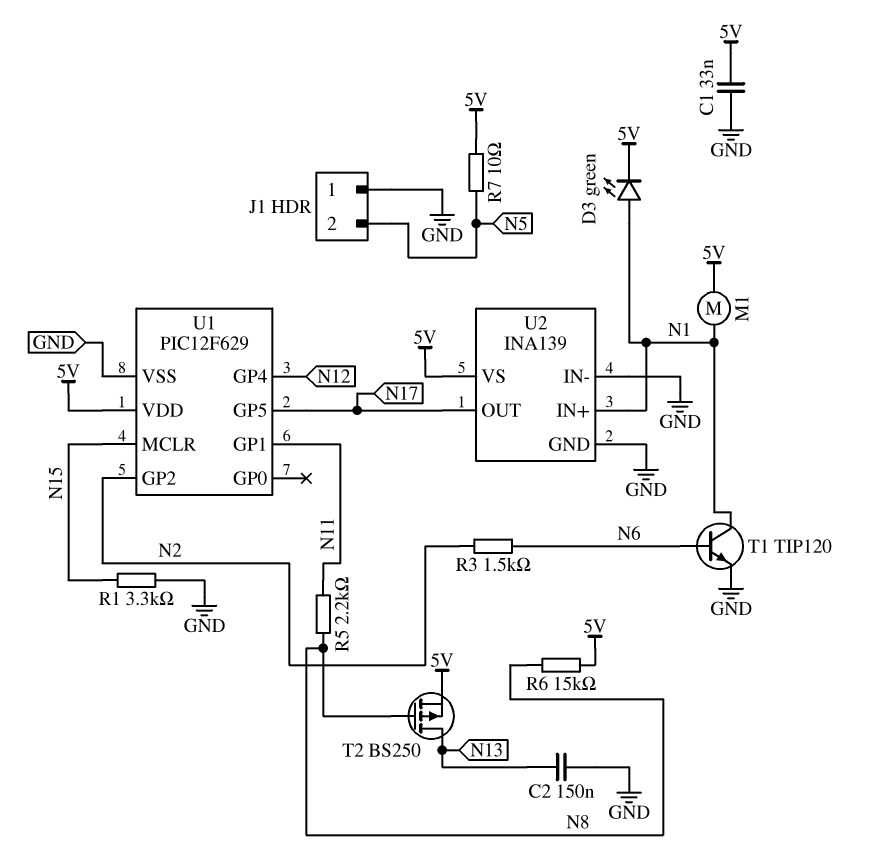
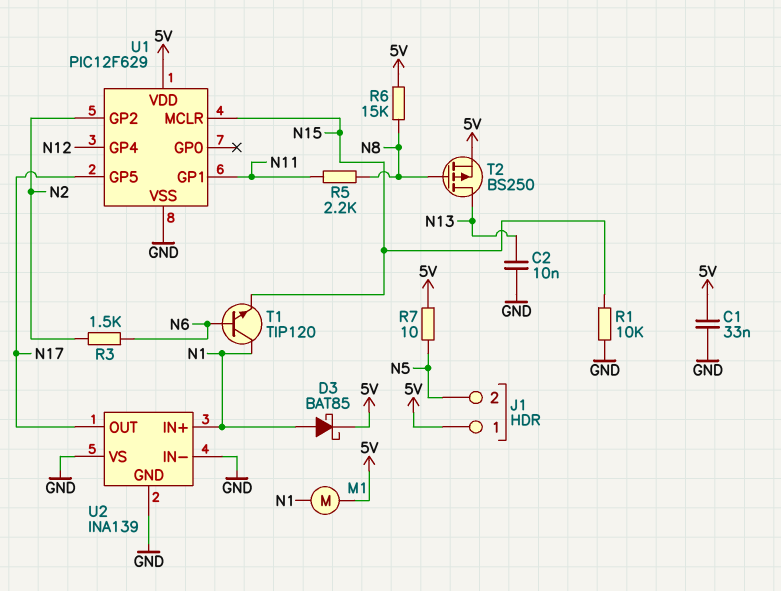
C2: 150nF (GND, N13) -> 10nF (GND, N13)
D3: LED green (A N1, K 5V) -> schottky BAT85 (A N1, K 5V)
J1 pin 1: GND -> 5V
R1: 3.3k (GND, N15) -> 10k (GND, N15)
T1: NPN TIP120 (B N6, C N1, E GND) -> NPN TIP120 (B N6, C N1, E N15)
U2 pin VS: 5V -> GND

